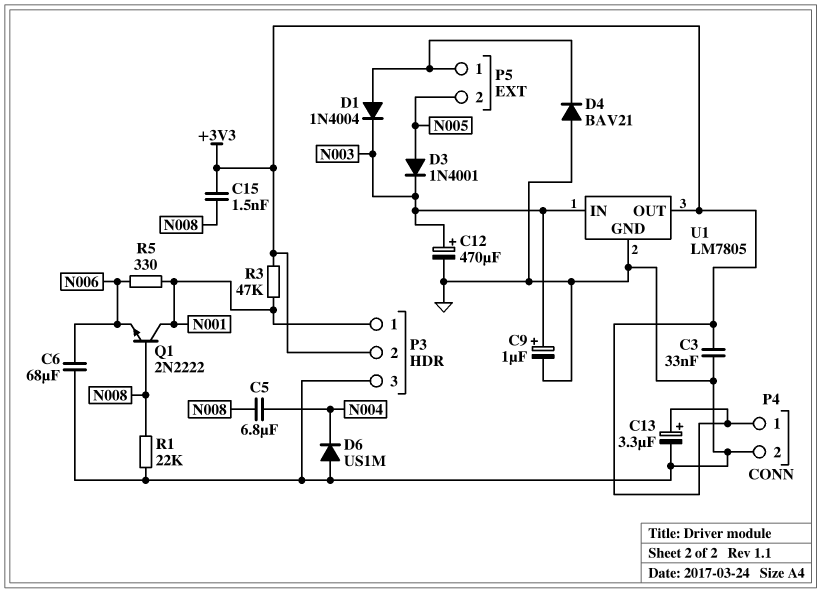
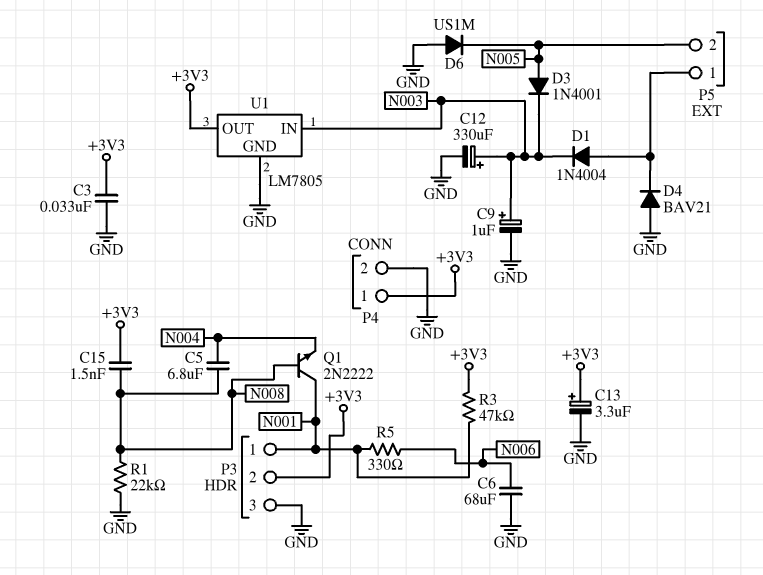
C12: 470uF (plus N003, minus GND) -> 330uF (plus N003, minus GND)
D6: diode US1M (A GND, K N004) -> diode US1M (A GND, K N005)
Q1: NPN 2N2222 (B N008, C N001, E N006) -> NPN 2N2222 (B N008, C N001, E N004)

